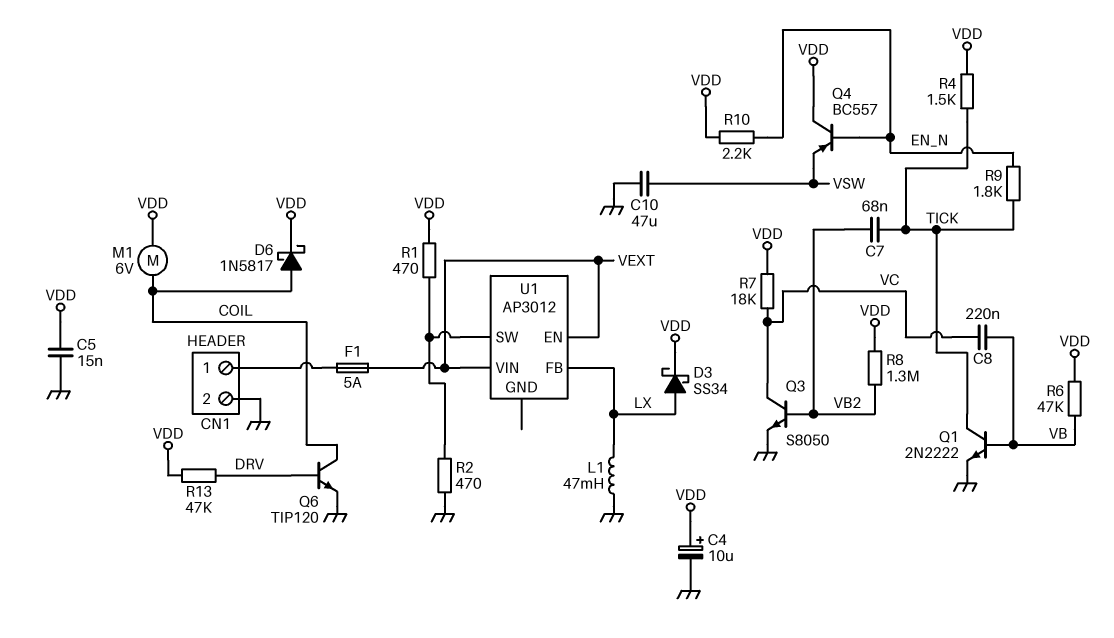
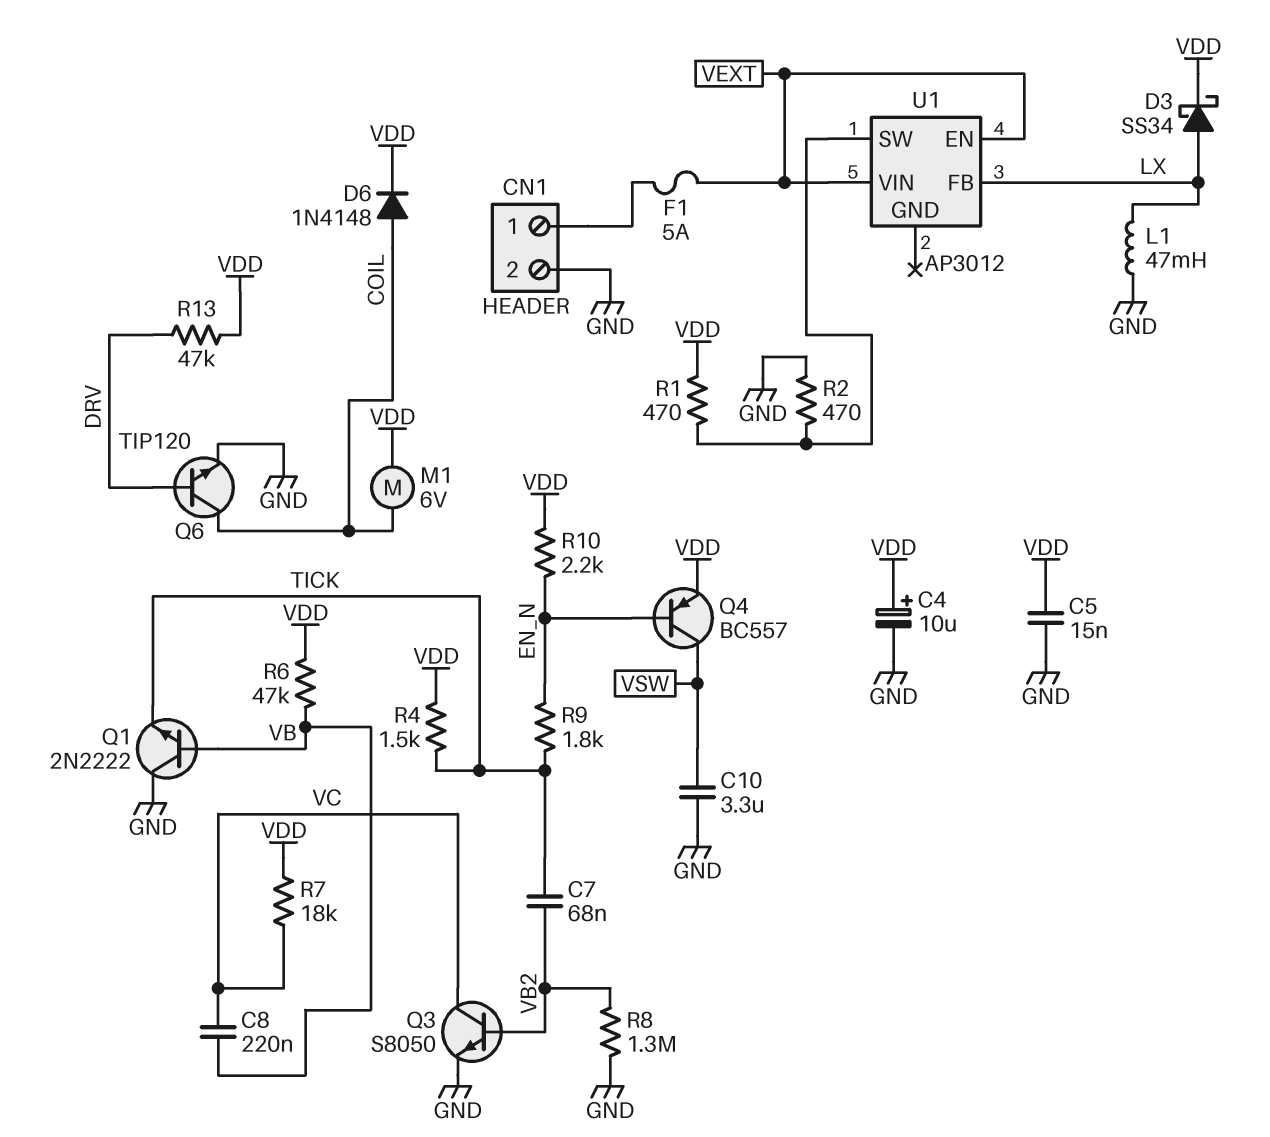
C10: 47uF (GND, VSW) -> 3.3uF (GND, VSW)
D6: schottky 1N5817 (A COIL, K VDD) -> diode 1N4148 (A COIL, K VDD)
Q1: NPN 2N2222 (B VB, C TICK, E GND) -> NPN 2N2222 (B VB, C GND, E TICK)
Q4: PNP BC557 (B EN_N, C VDD, E VSW) -> PNP BC557 (B EN_N, C VSW, E VDD)
R8: 1.3M (VB2, VDD) -> 1.3M (GND, VB2)

